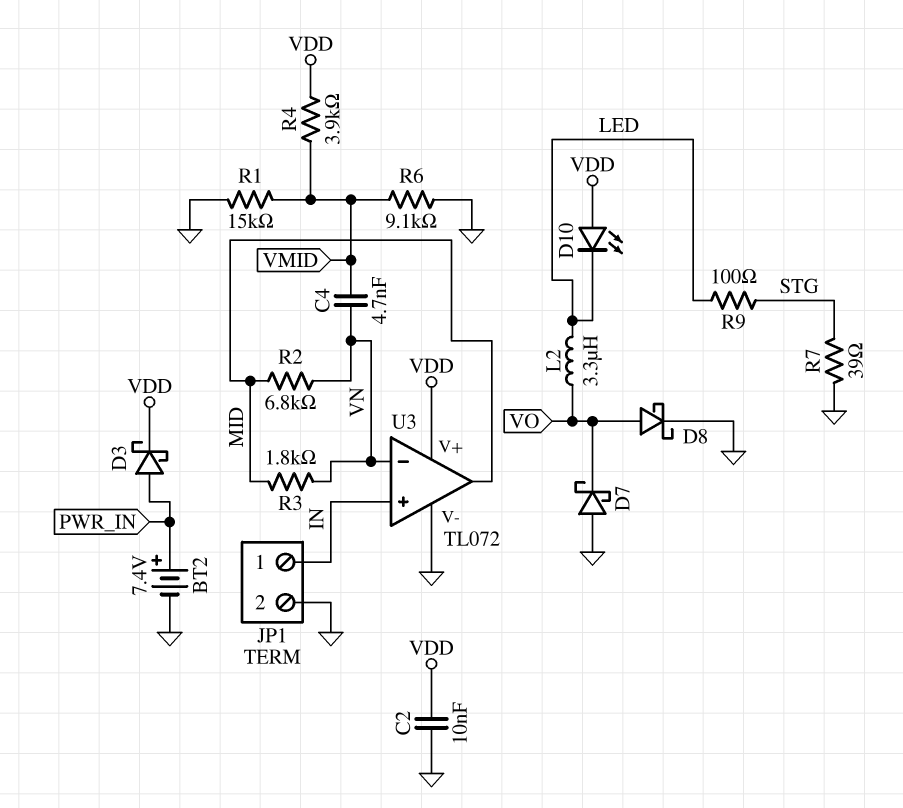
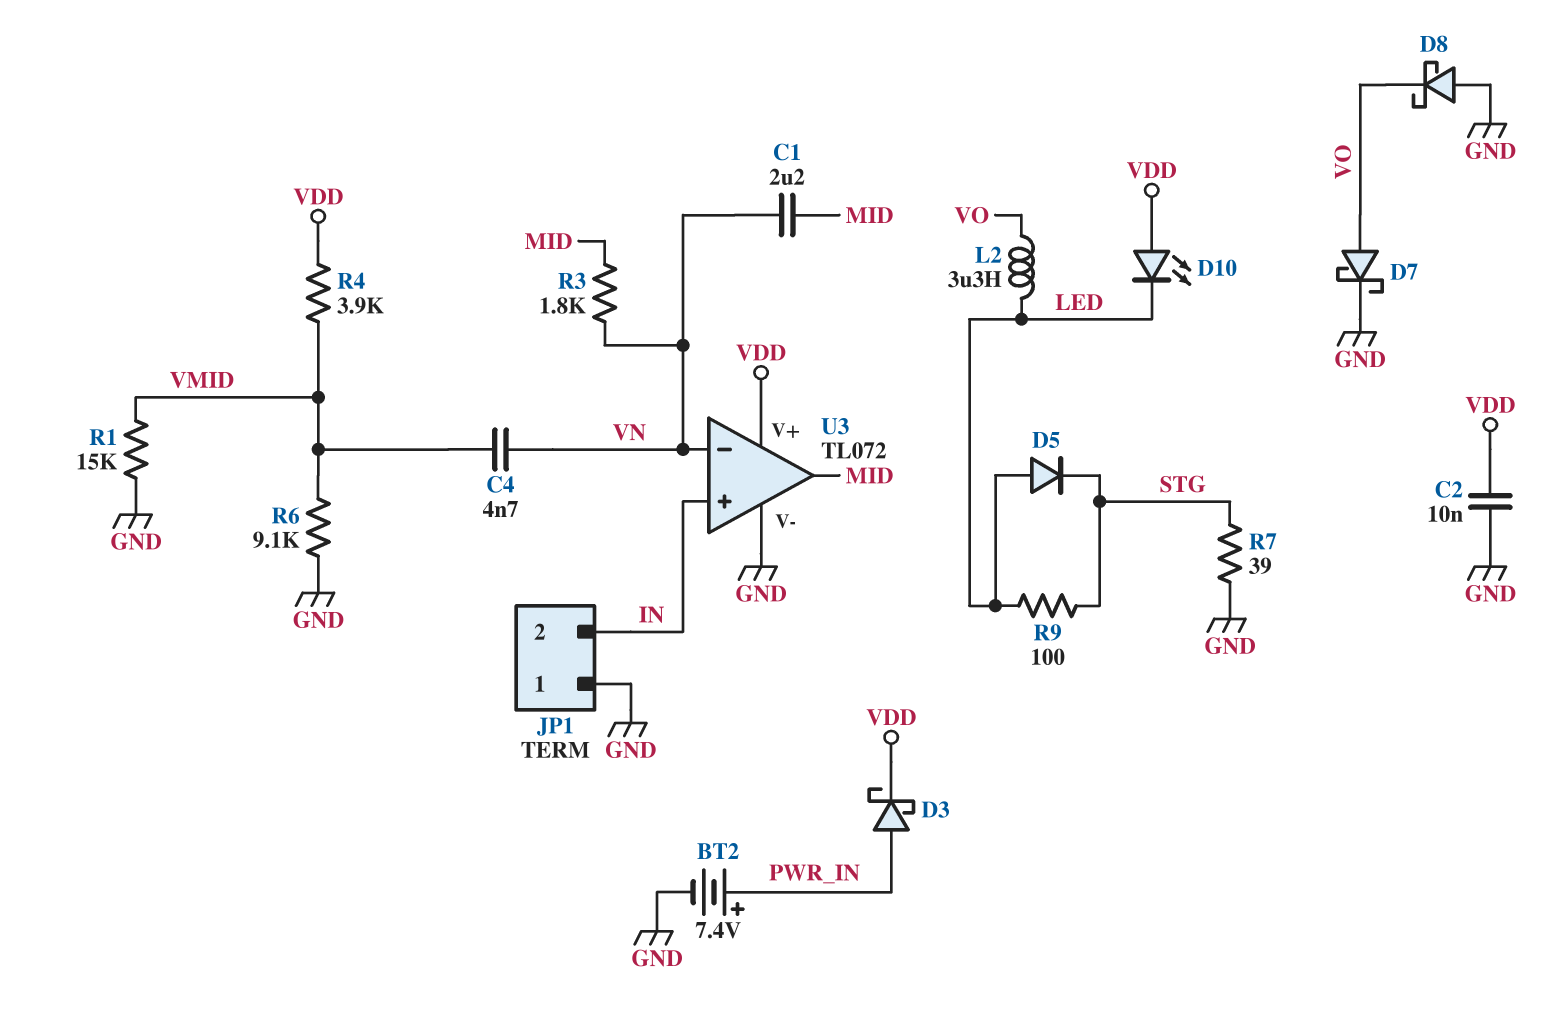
C1: none -> 2.2uF (MID, VN)
D5: none -> diode (A LED, K STG)
D7: schottky (A GND, K VO) -> schottky (A VO, K GND)
D8: schottky (A VO, K GND) -> schottky (A GND, K VO)
JP1 pin 1: IN -> GND
JP1 pin 2: GND -> IN
R2: 6.8k (MID, VN) -> none

